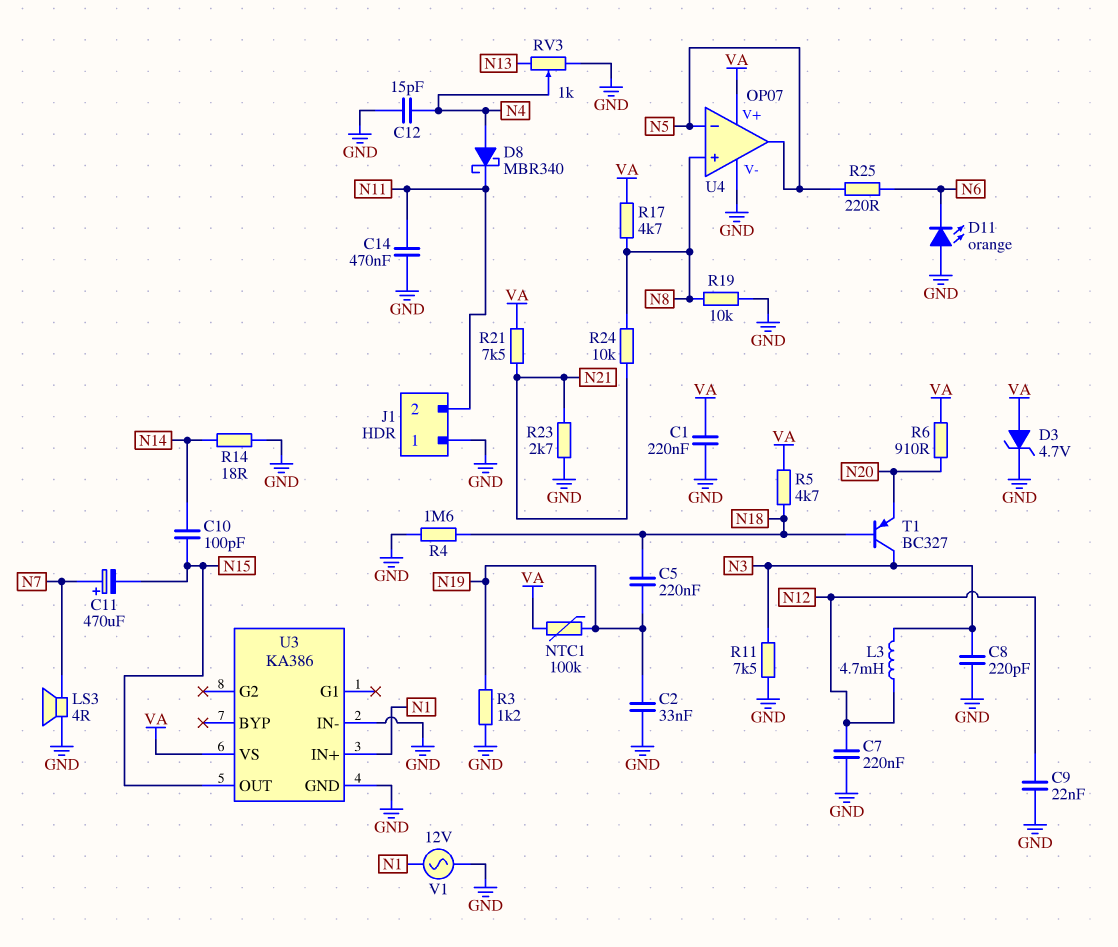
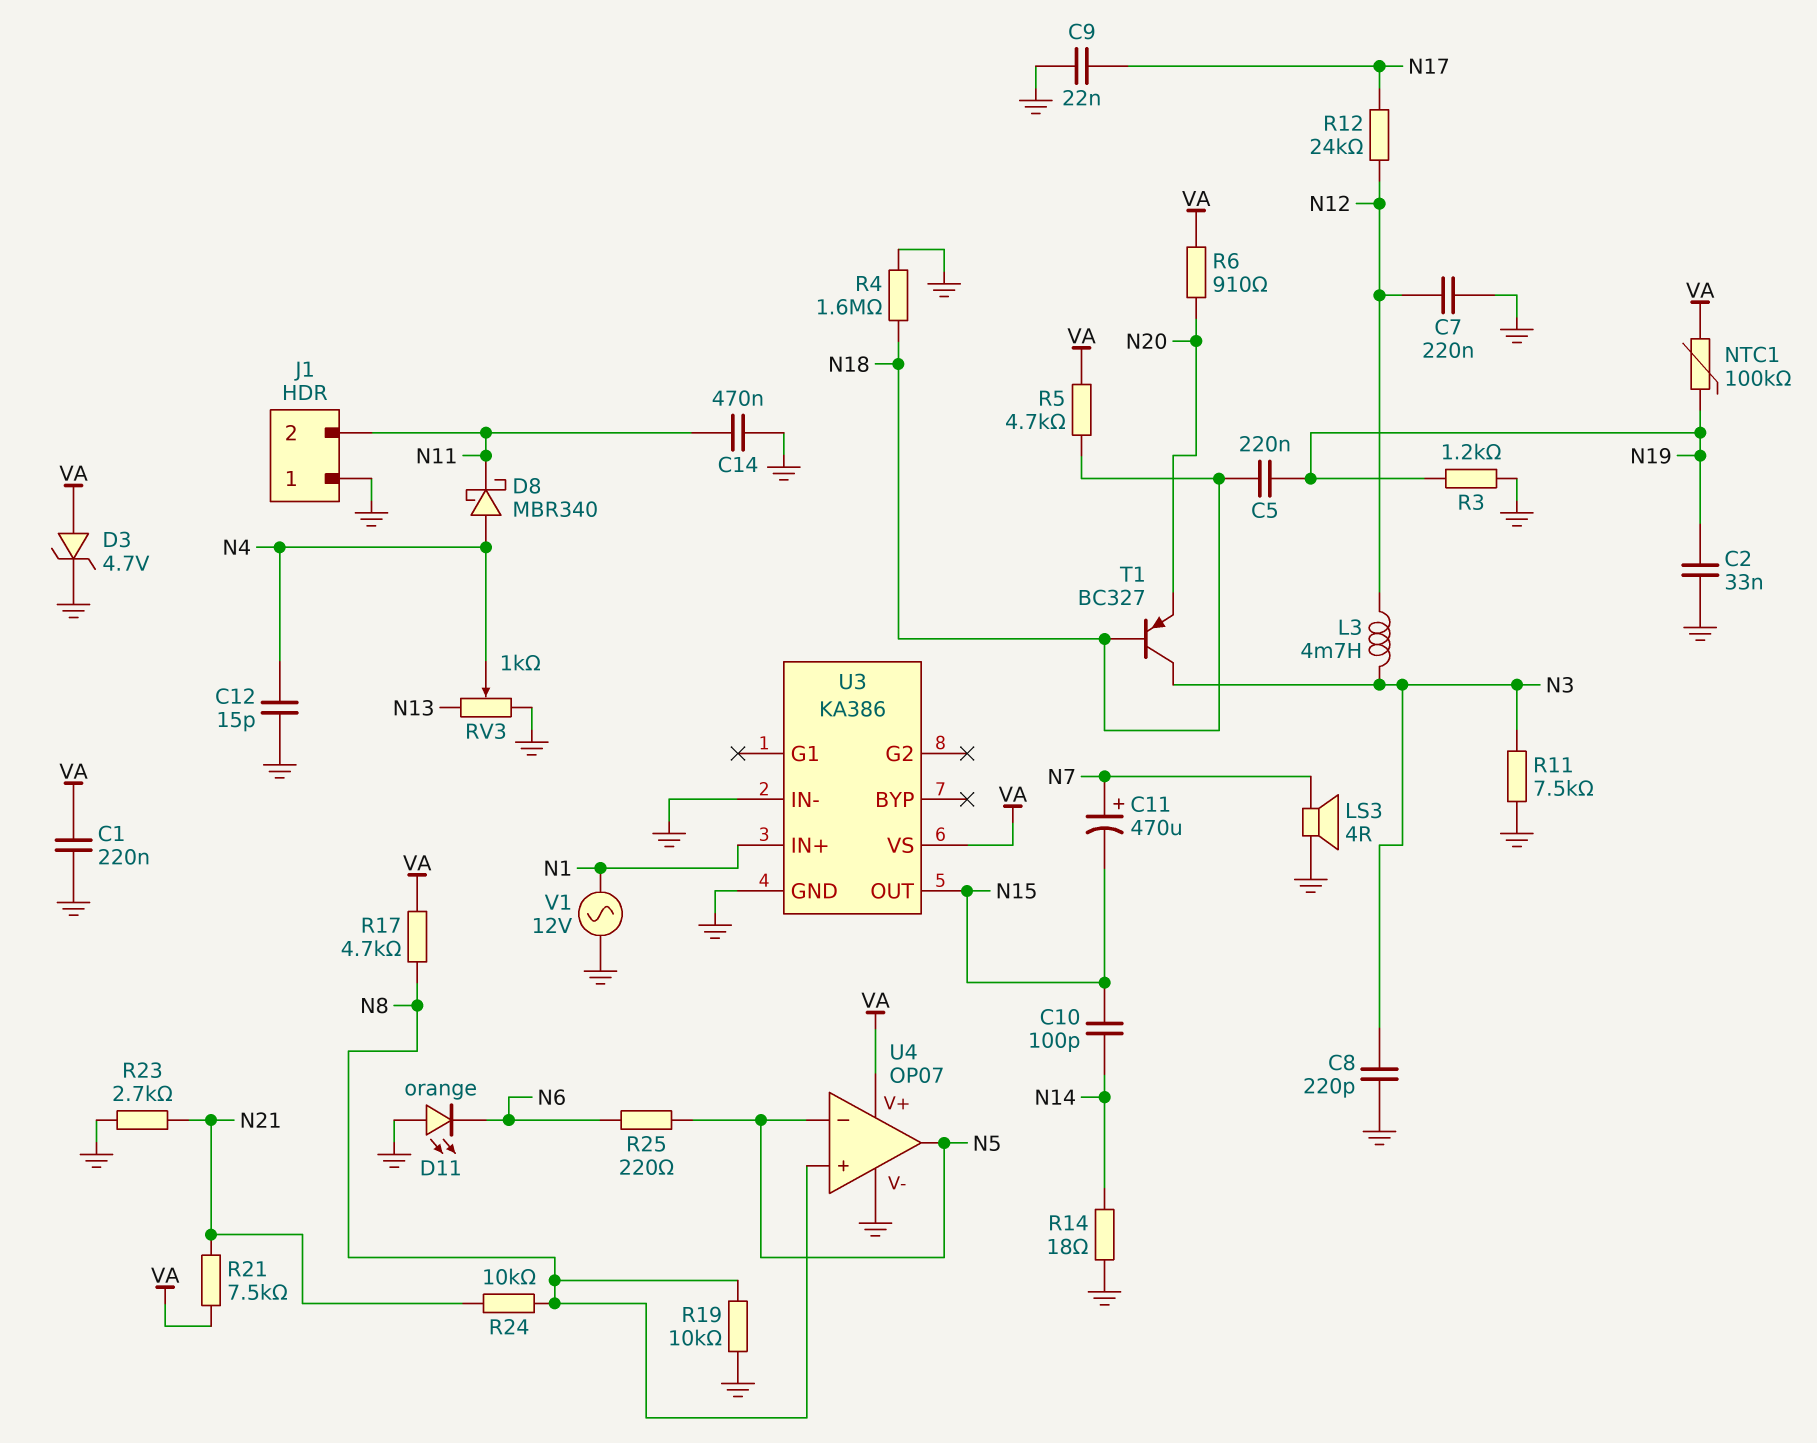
C9: 22nF (GND, N12) -> 22nF (GND, N17)
R12: none -> 24k (N12, N17)

